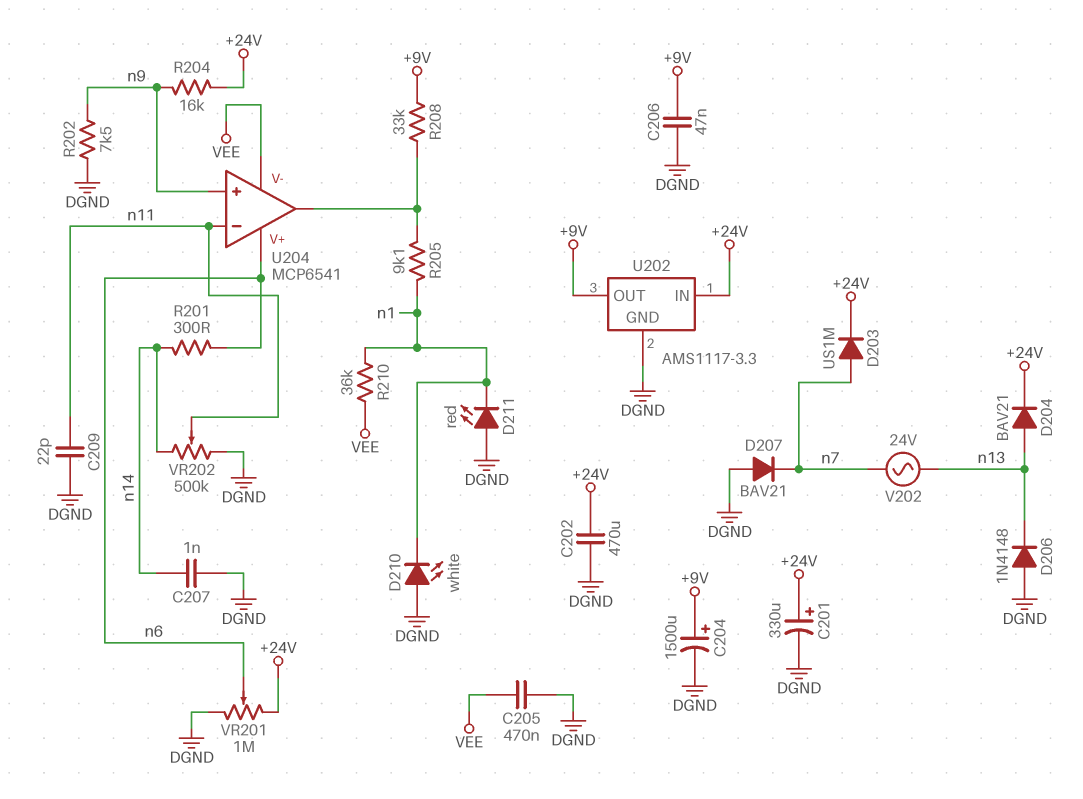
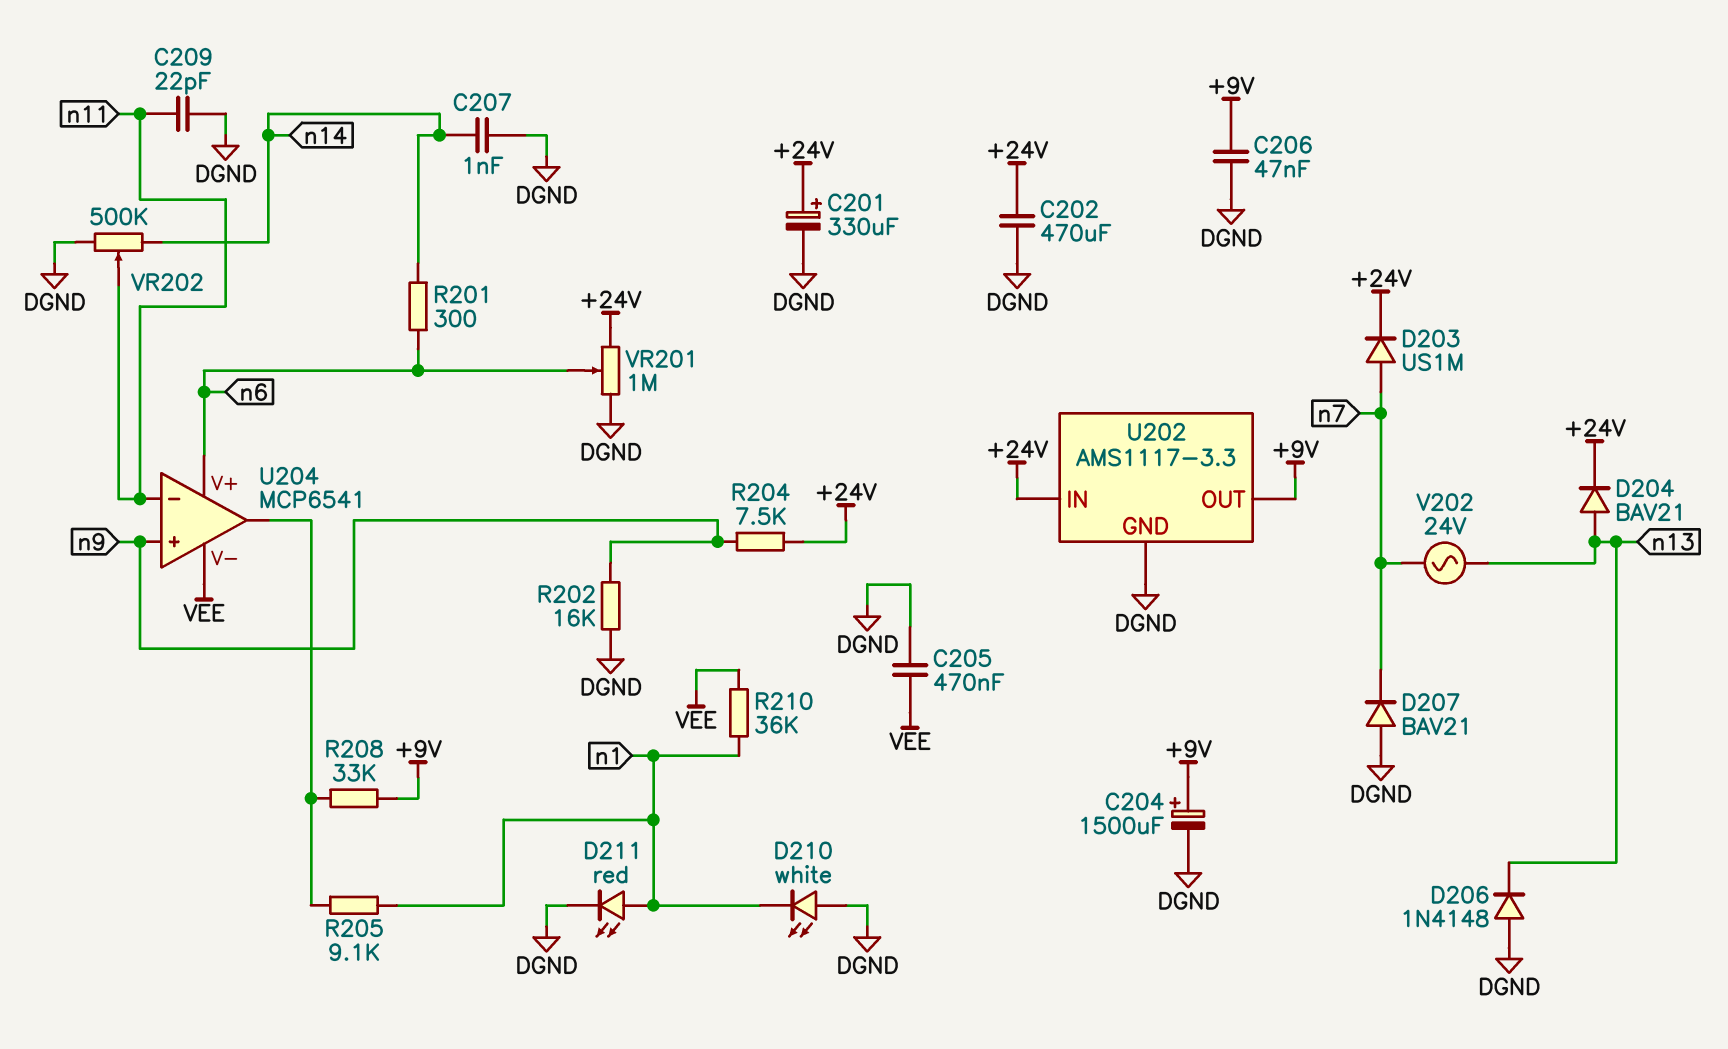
D211: LED red (A DGND, K n1) -> LED red (A n1, K DGND)
R202: 7.5k (DGND, n9) -> 16k (DGND, n9)
R204: 16k (+24V, n9) -> 7.5k (+24V, n9)

